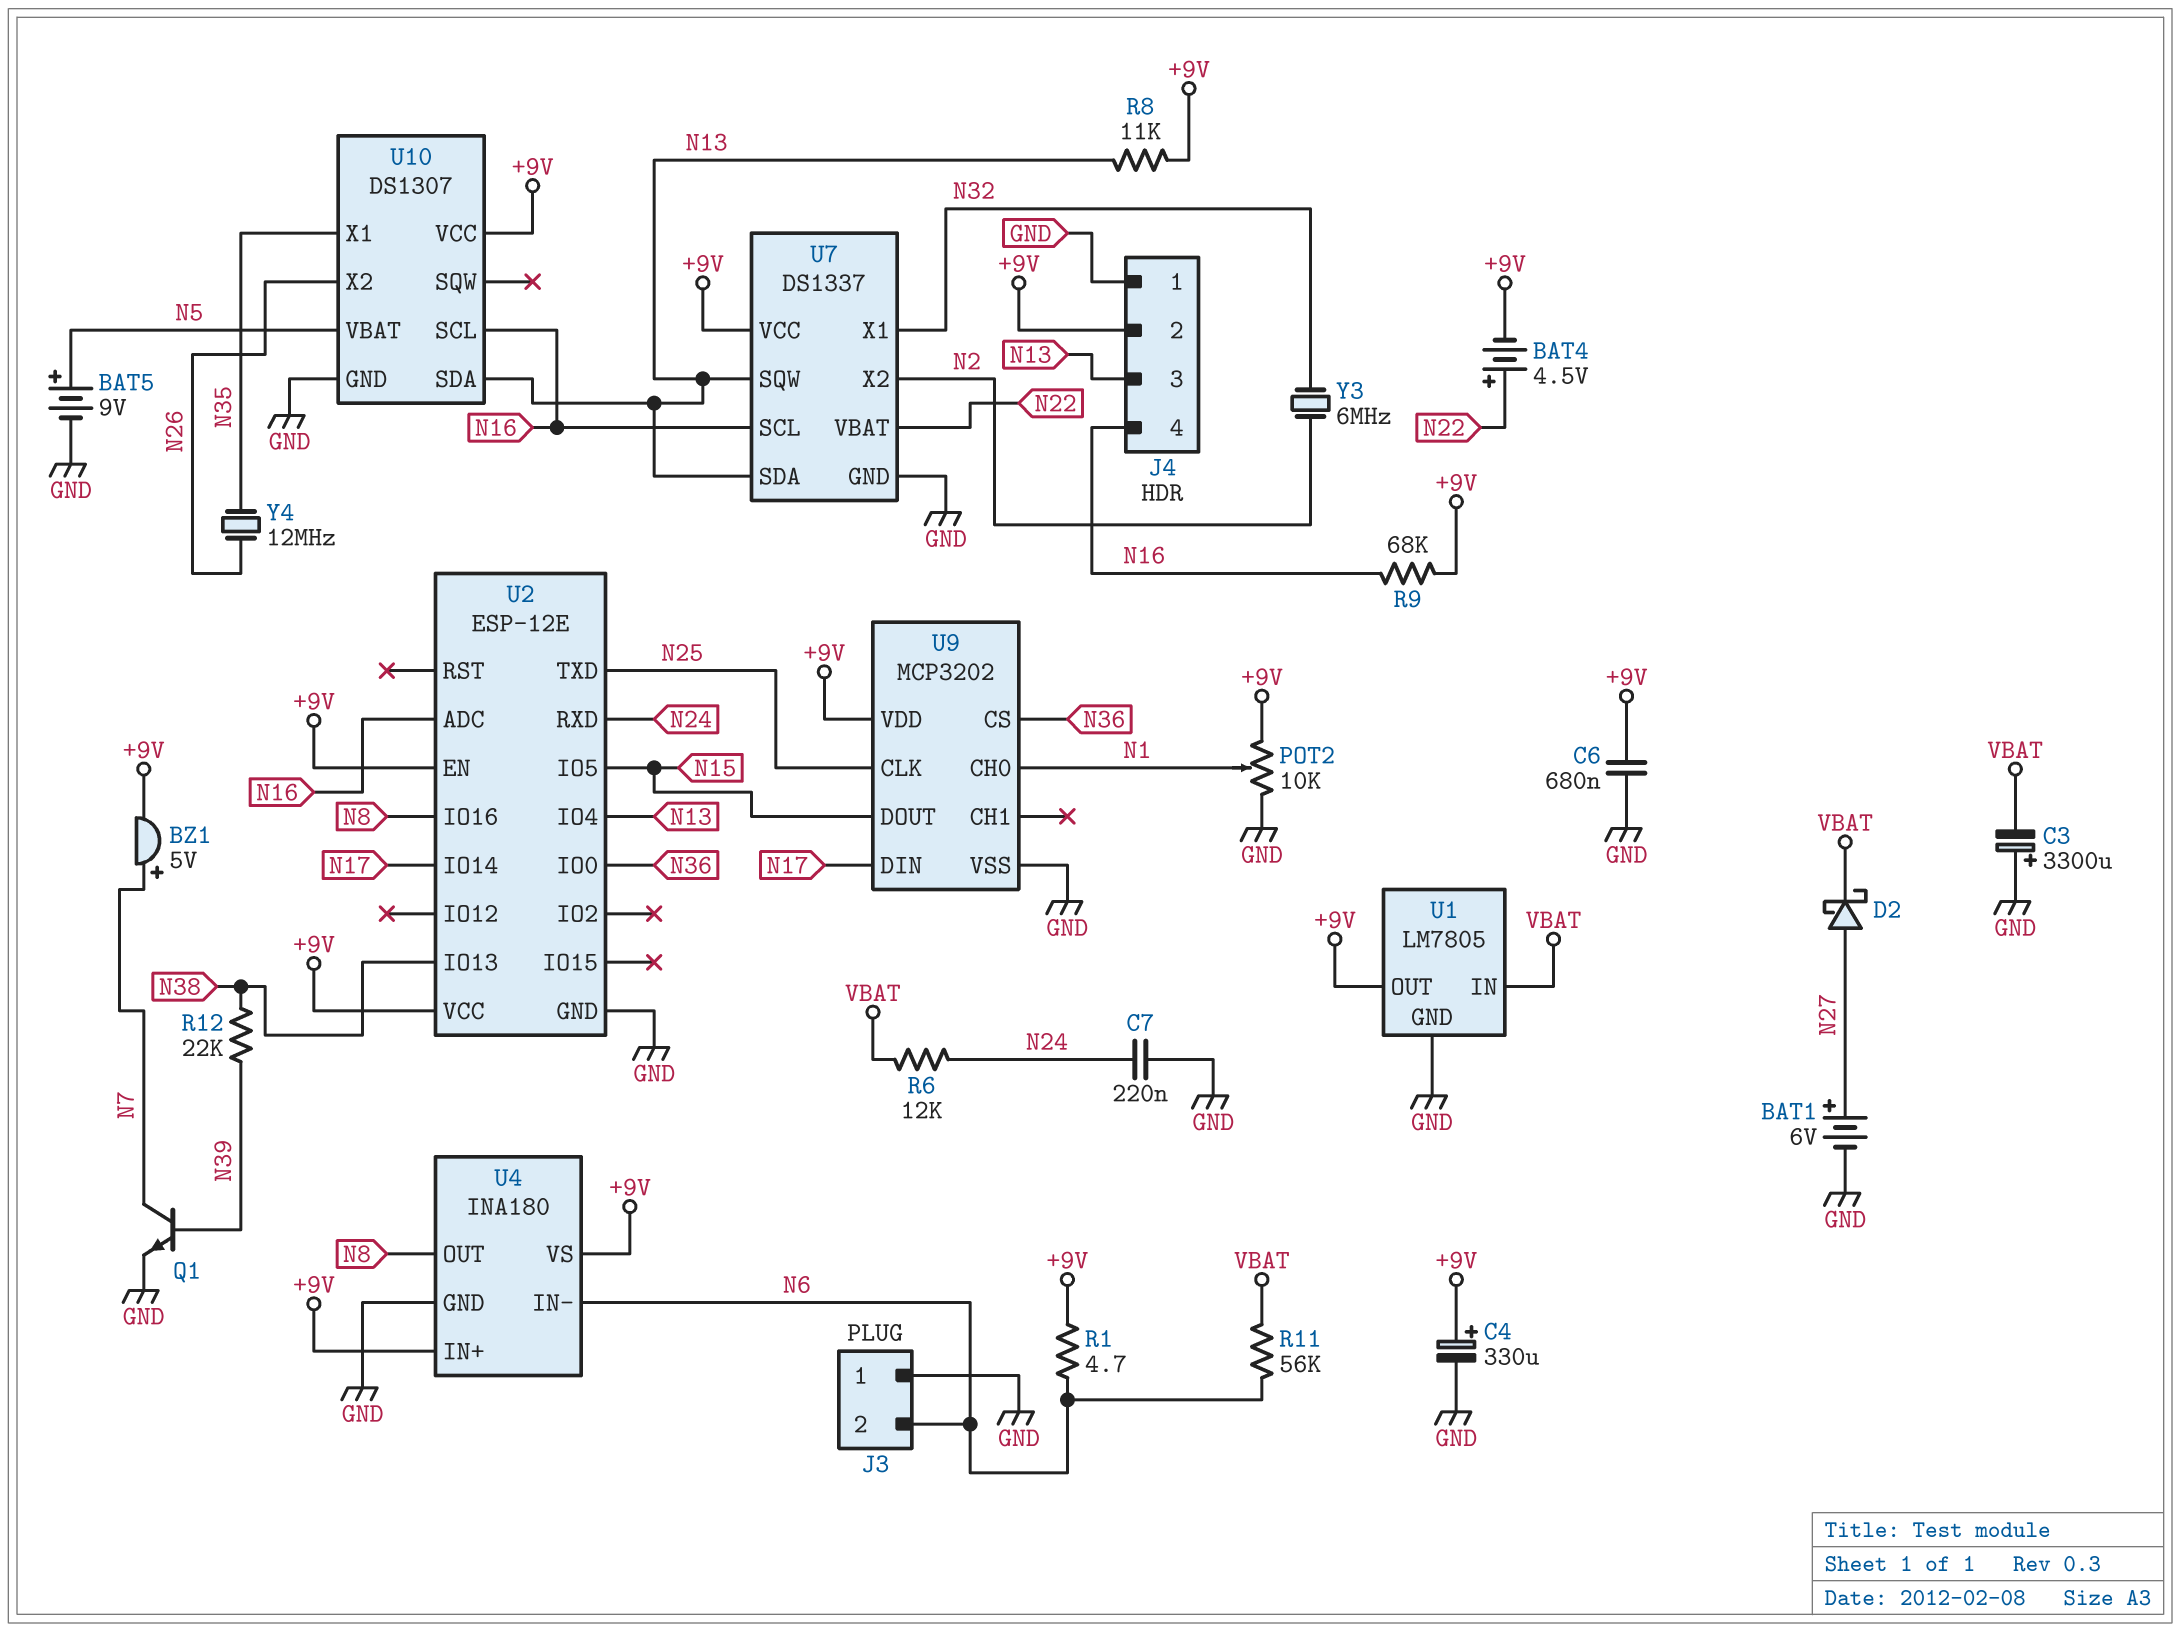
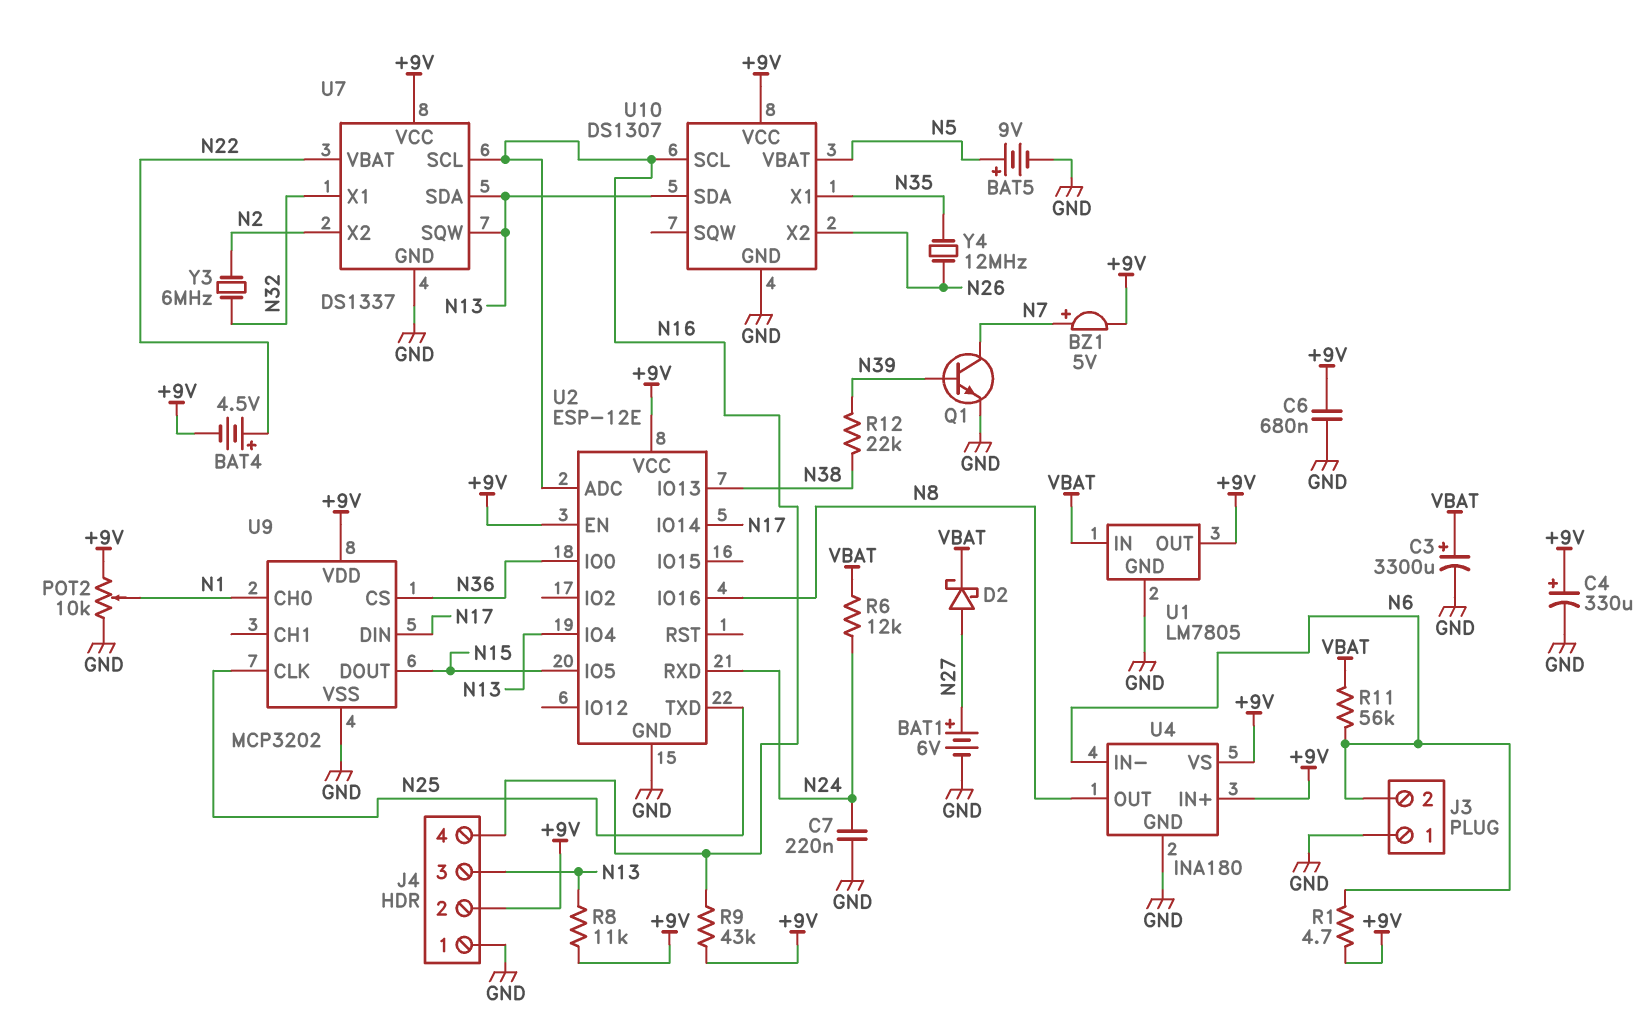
C3: 3300uF (plus GND, minus VBAT) -> 3300uF (plus VBAT, minus GND)
R9: 68k (+9V, N16) -> 43k (+9V, N16)

